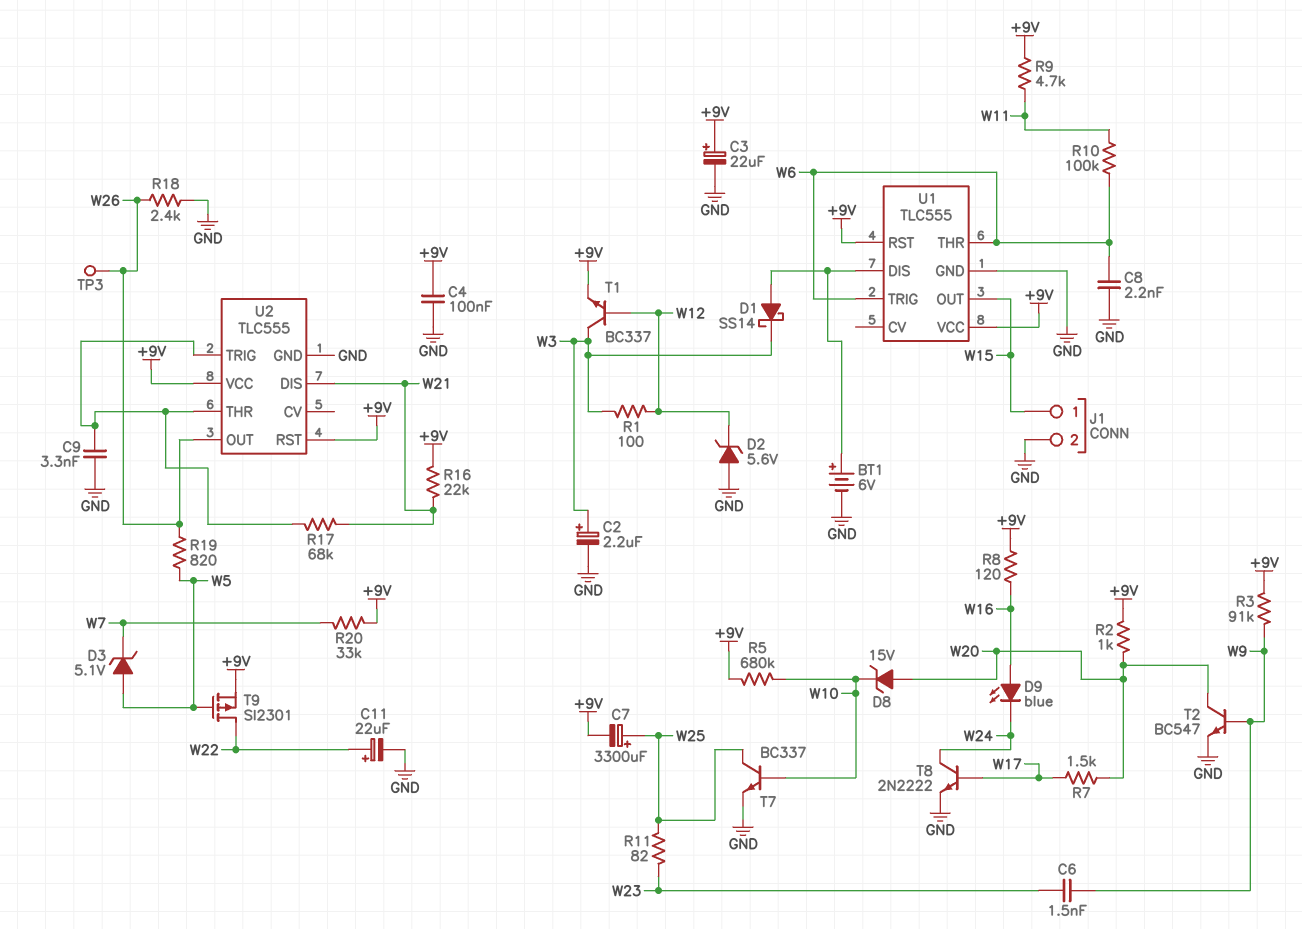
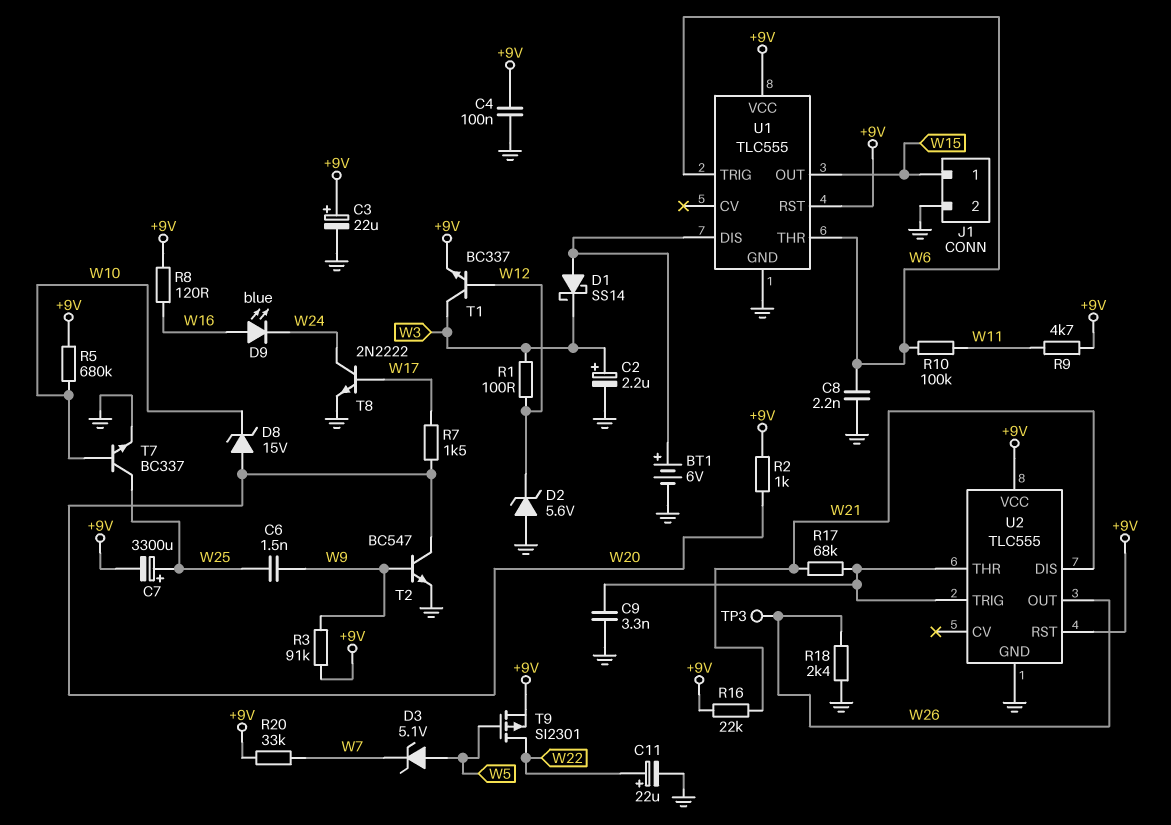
C6: 1.5nF (W9, W23) -> 1.5nF (W9, W25)
R11: 82 (W23, W25) -> none
R19: 820 (W5, W26) -> none

